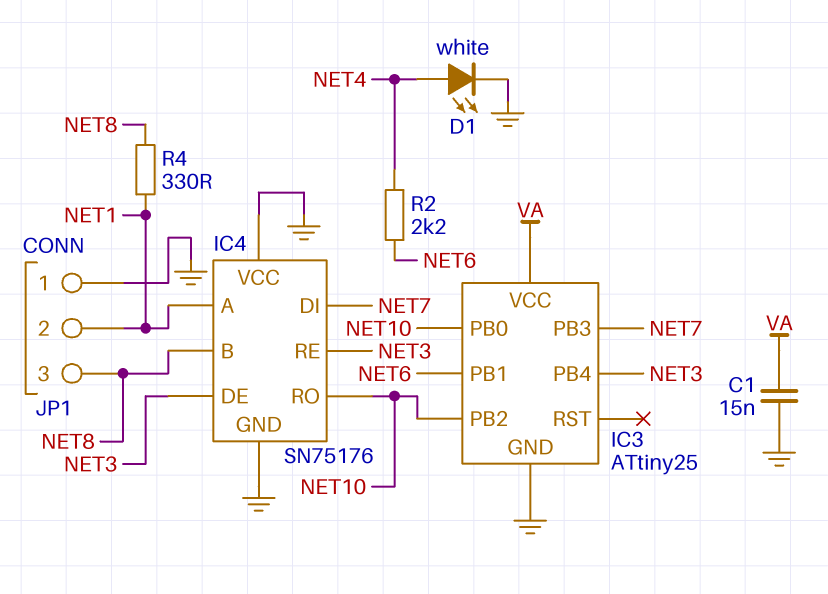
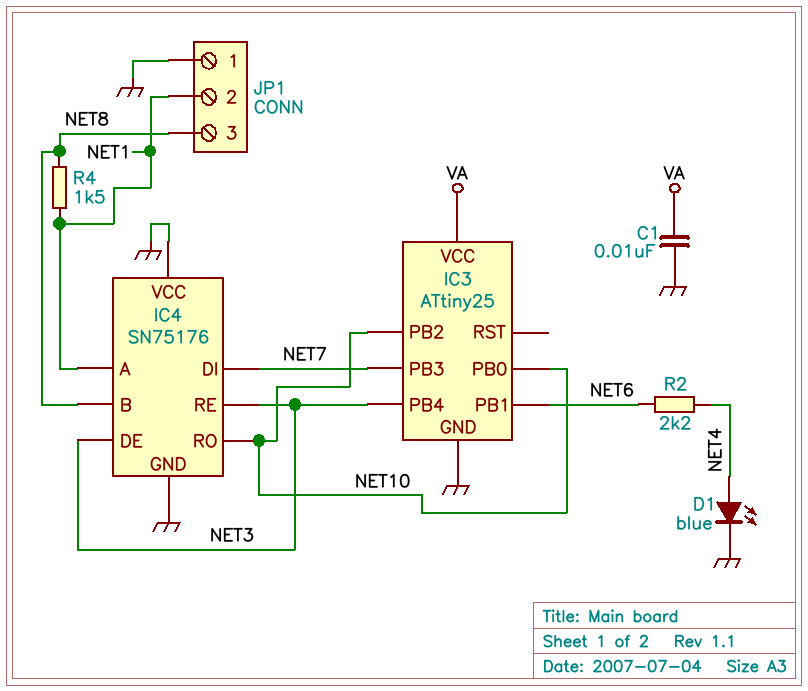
C1: 15nF (GND, VA) -> 10nF (GND, VA)
D1: LED white (A NET4, K GND) -> LED blue (A NET4, K GND)
R4: 330 (NET1, NET8) -> 1.5k (NET1, NET8)

